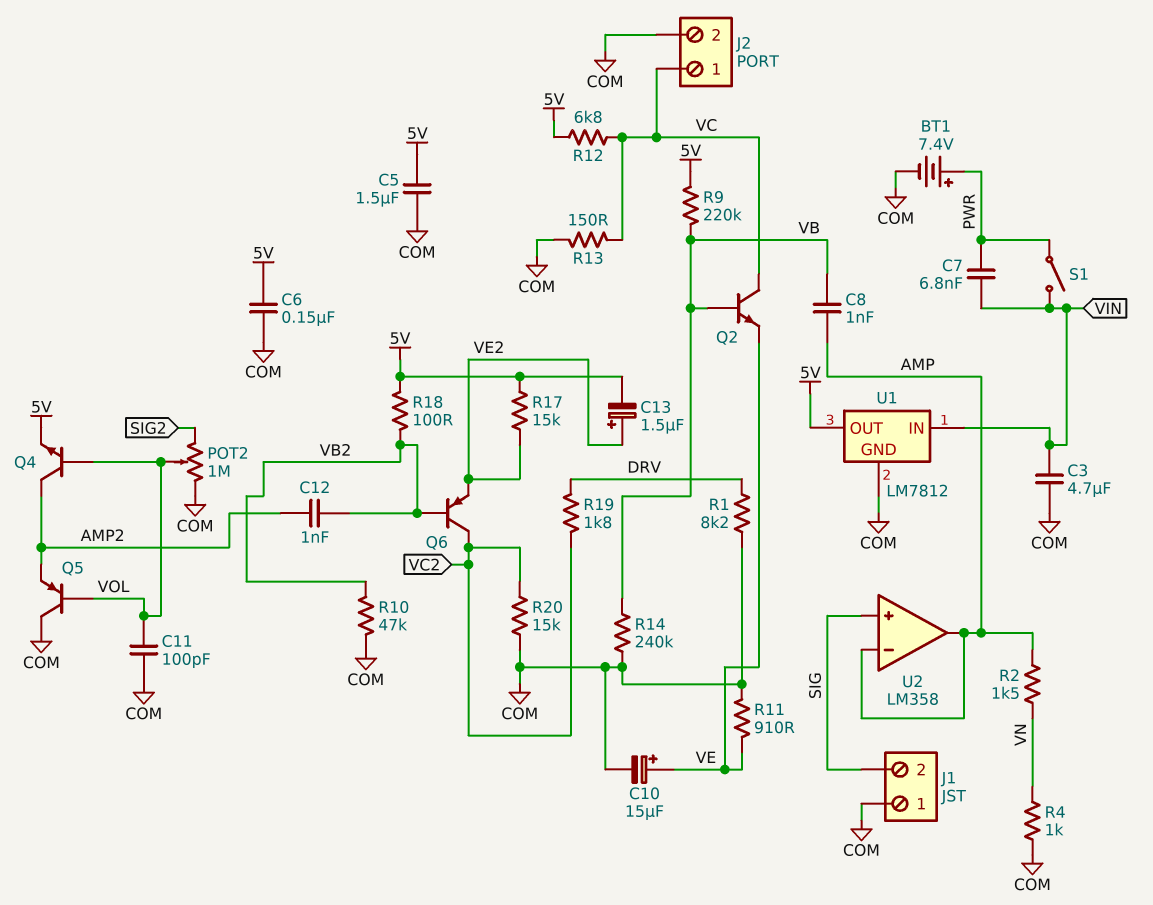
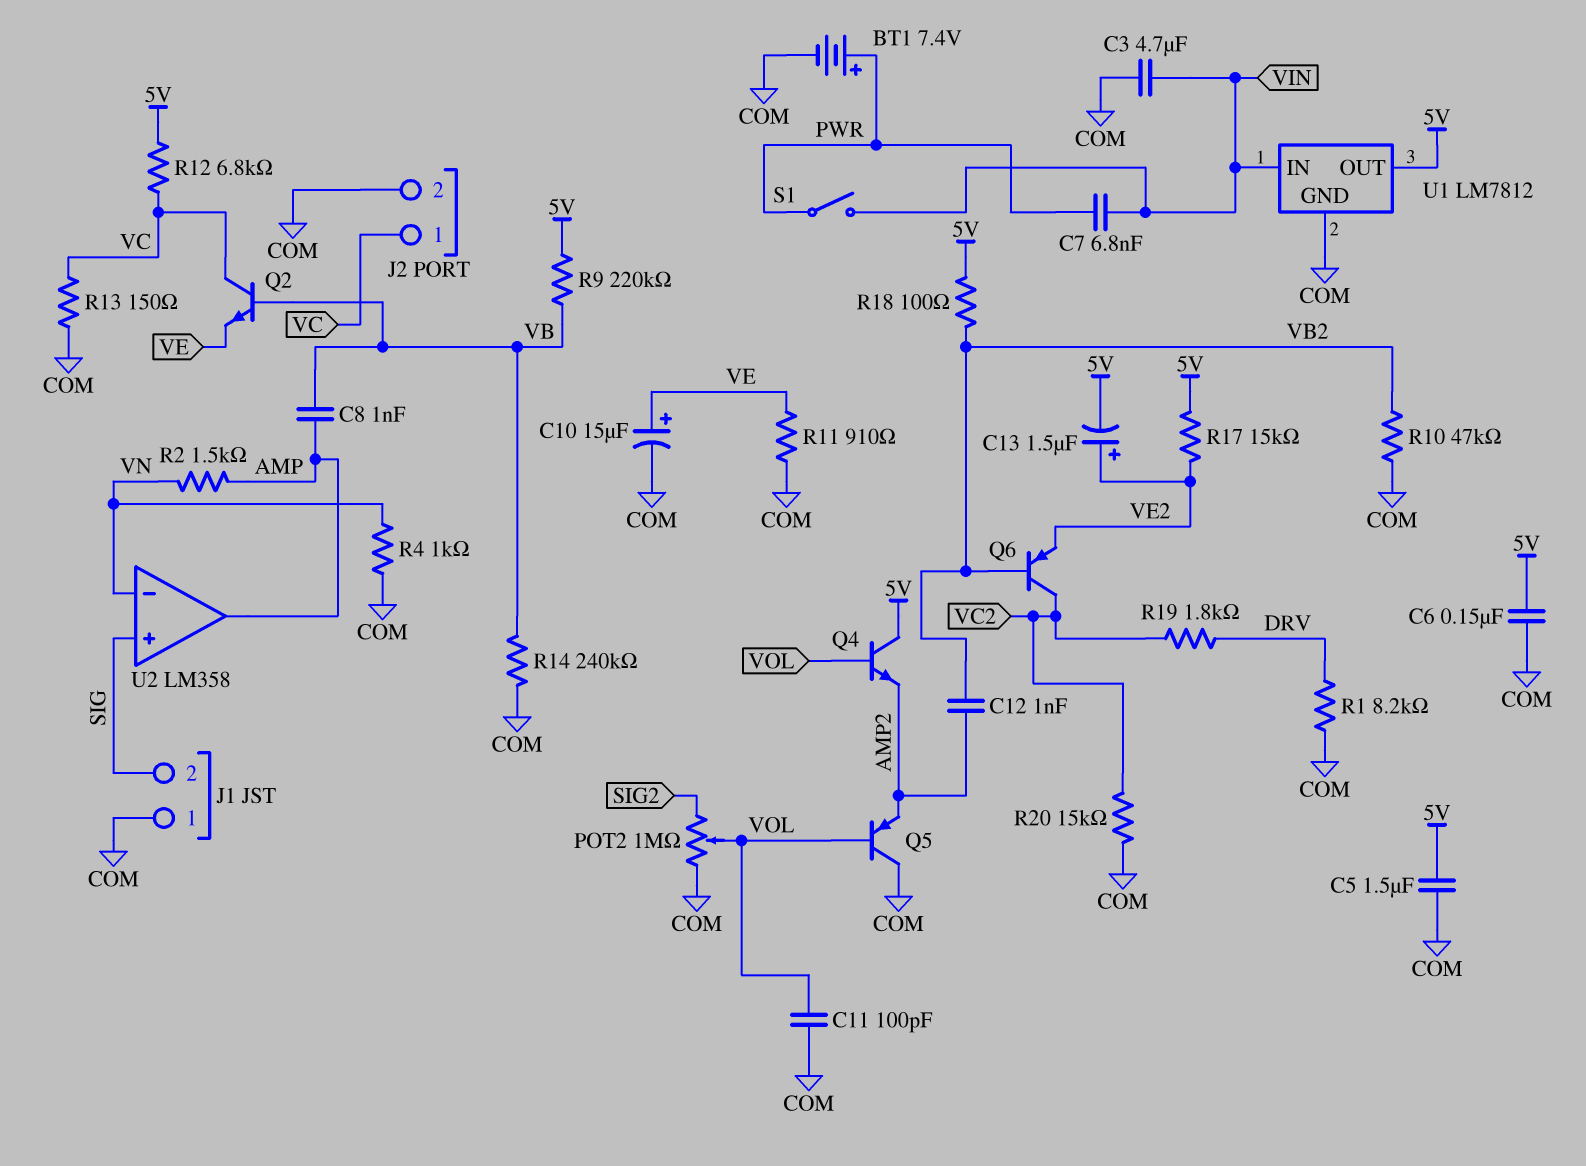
Q4: NPN (B VOL, C AMP2, E 5V) -> NPN (B VOL, C 5V, E AMP2)
U2 pin in-: AMP -> VN

